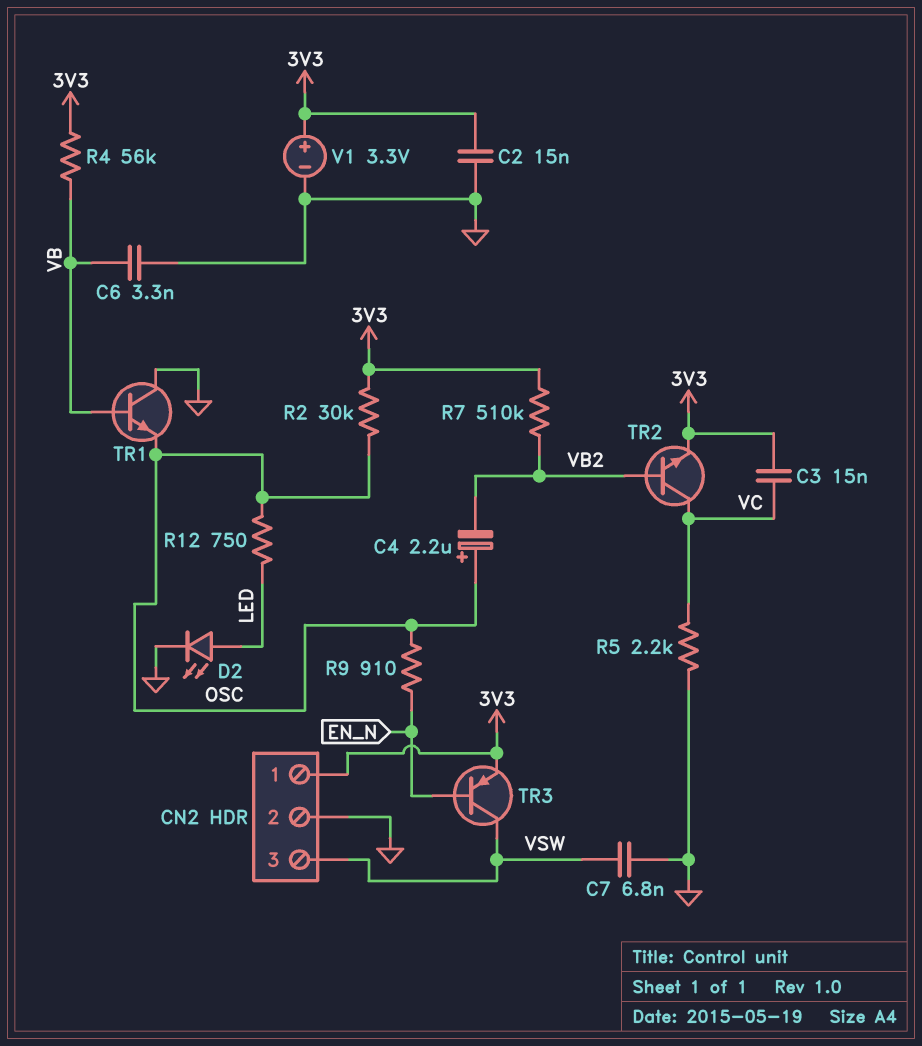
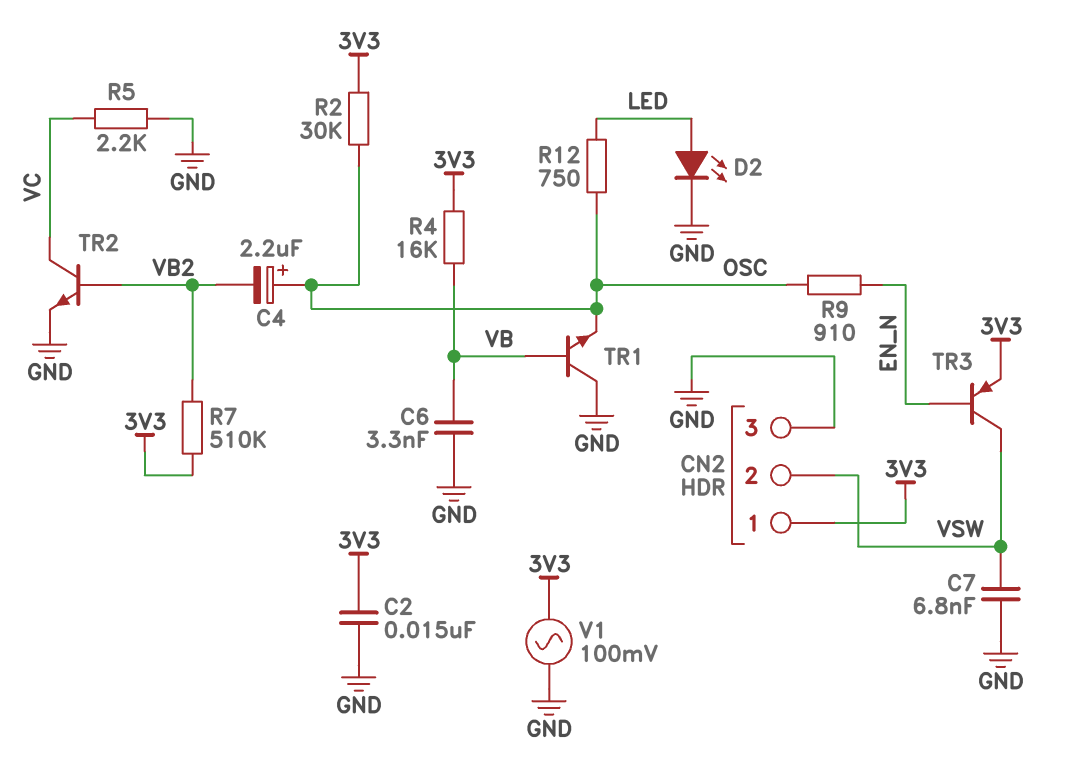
C3: 15nF (3V3, VC) -> none
CN2 pin 2: GND -> VSW
CN2 pin 3: VSW -> GND
R4: 56k (3V3, VB) -> 16k (3V3, VB)
TR2: NPN (B VB2, C VC, E 3V3) -> NPN (B VB2, C VC, E GND)
V1: 3.3V (plus 3V3, minus GND) -> AC 100mV (3V3, GND)

